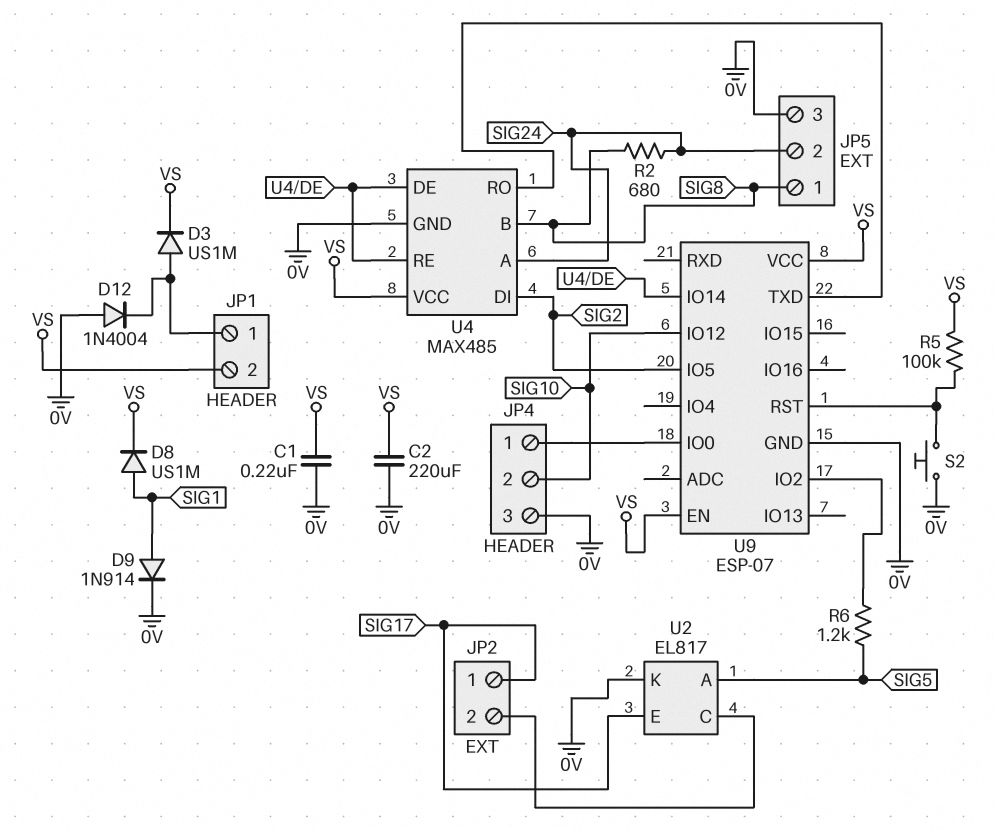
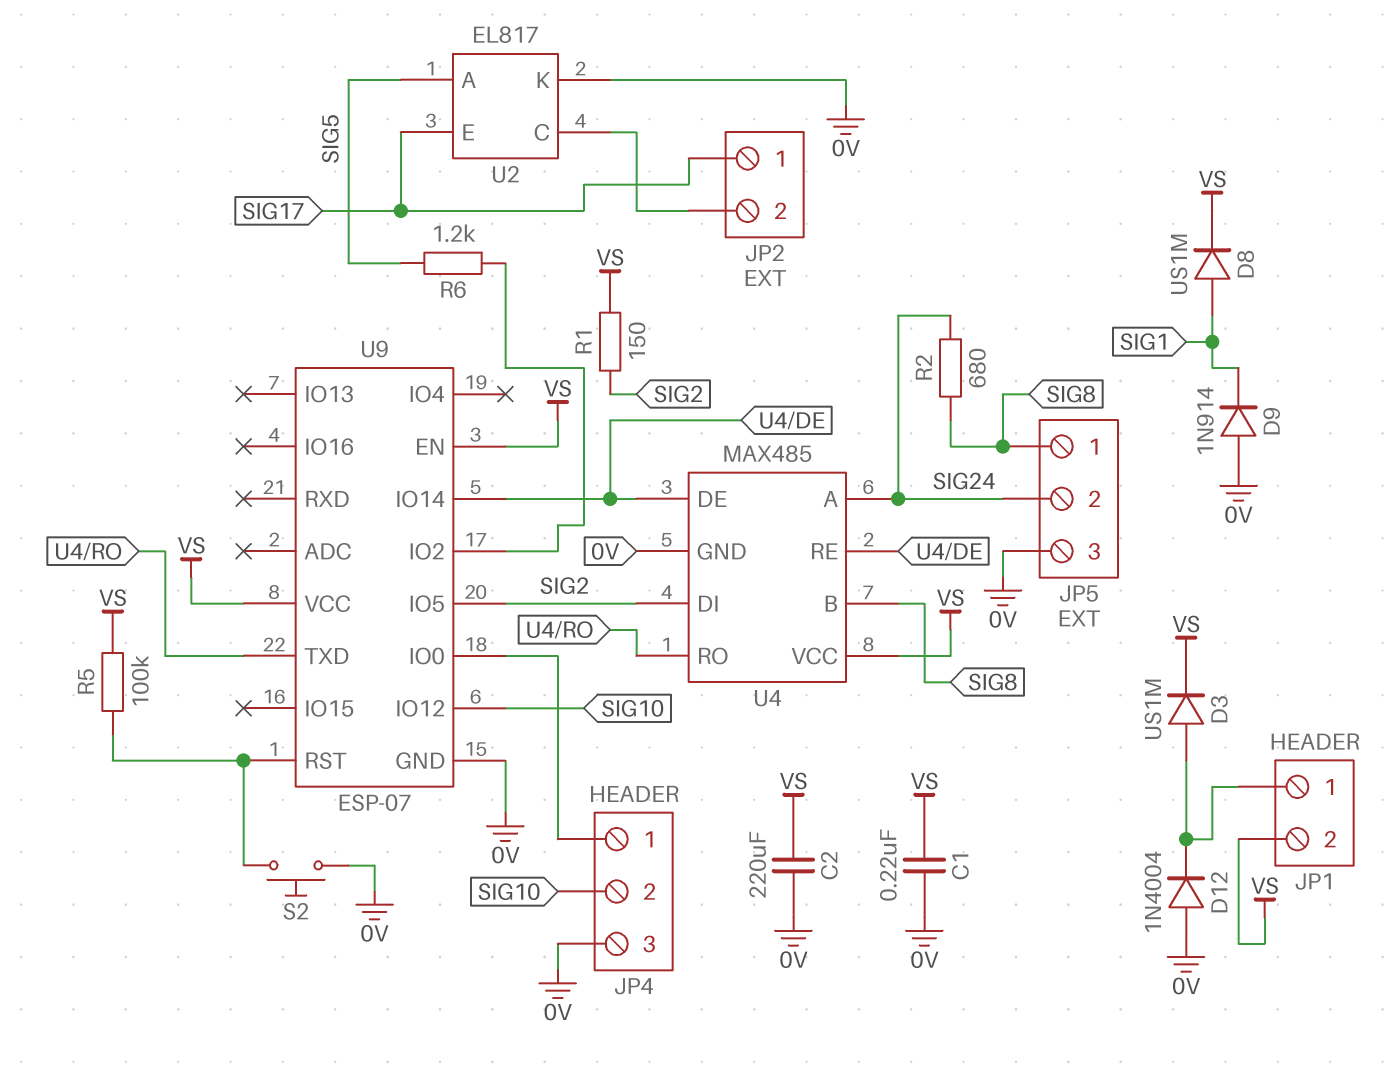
D9: diode 1N914 (A SIG1, K 0V) -> diode 1N914 (A 0V, K SIG1)
R1: none -> 150 (SIG2, VS)

